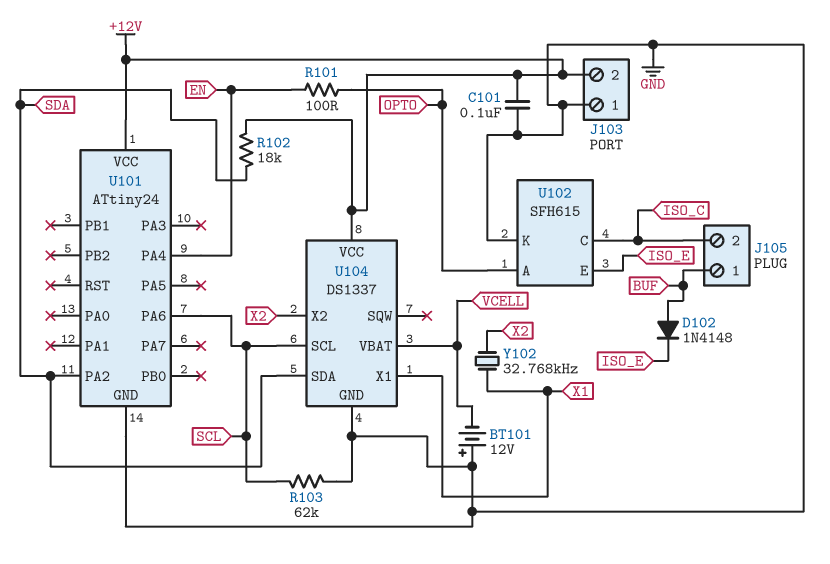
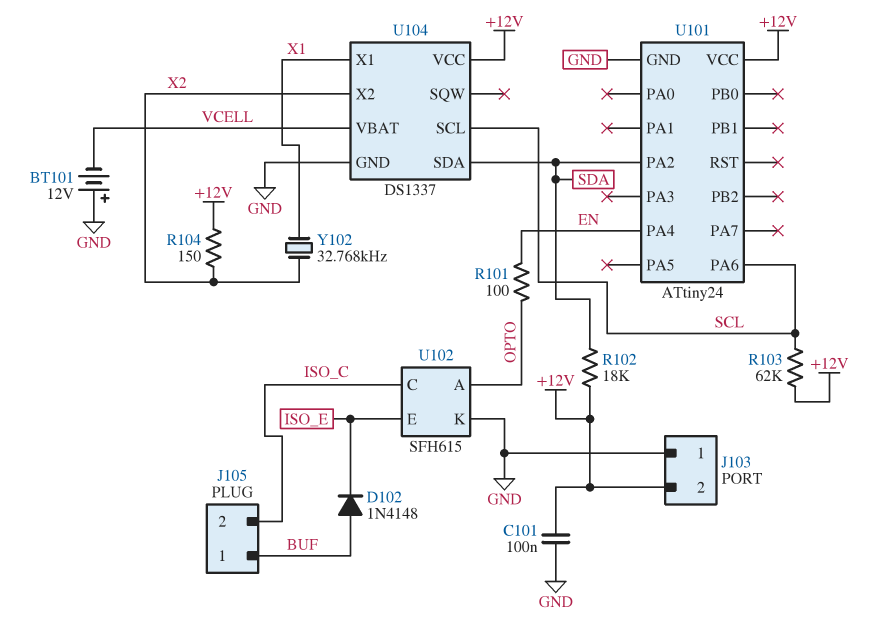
R103: 62k (GND, SCL) -> 62k (+12V, SCL)
R104: none -> 150 (+12V, X2)

